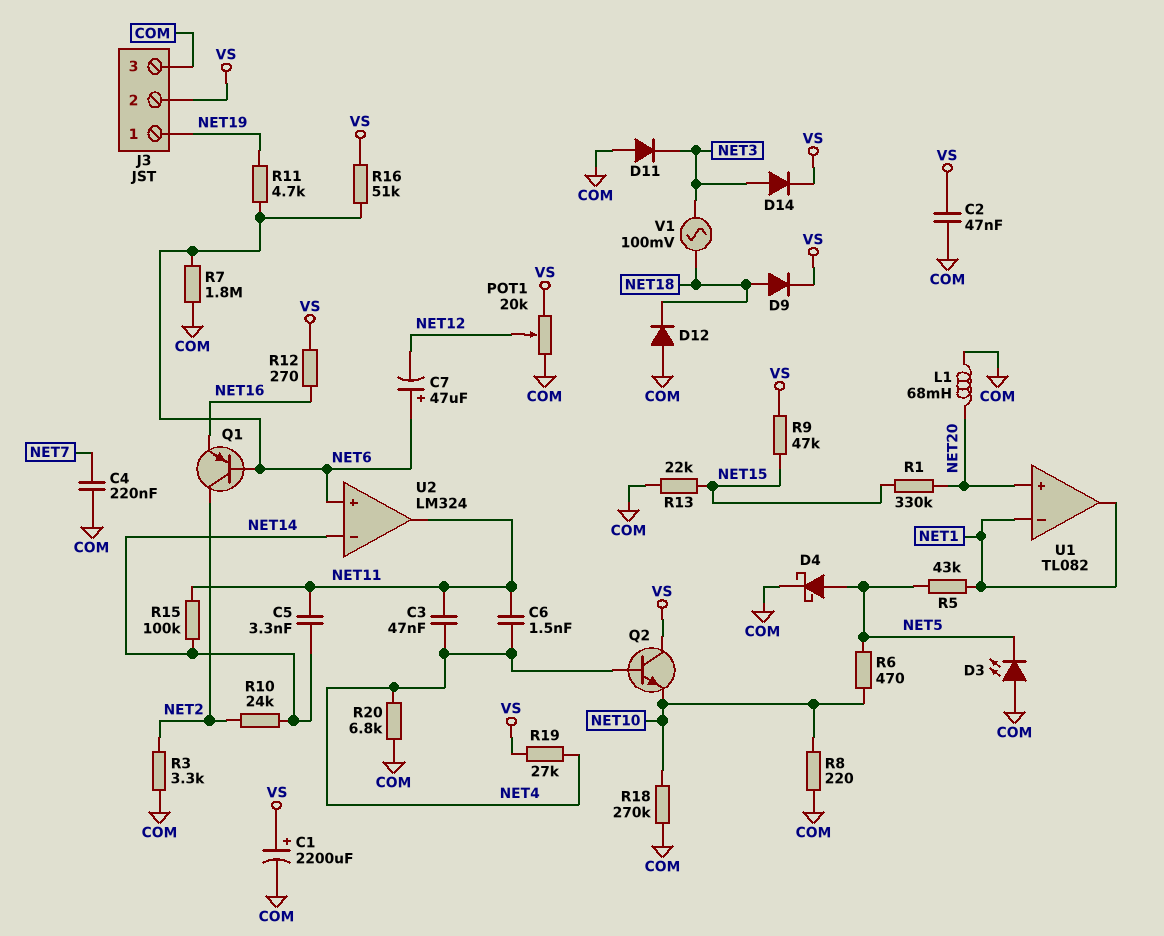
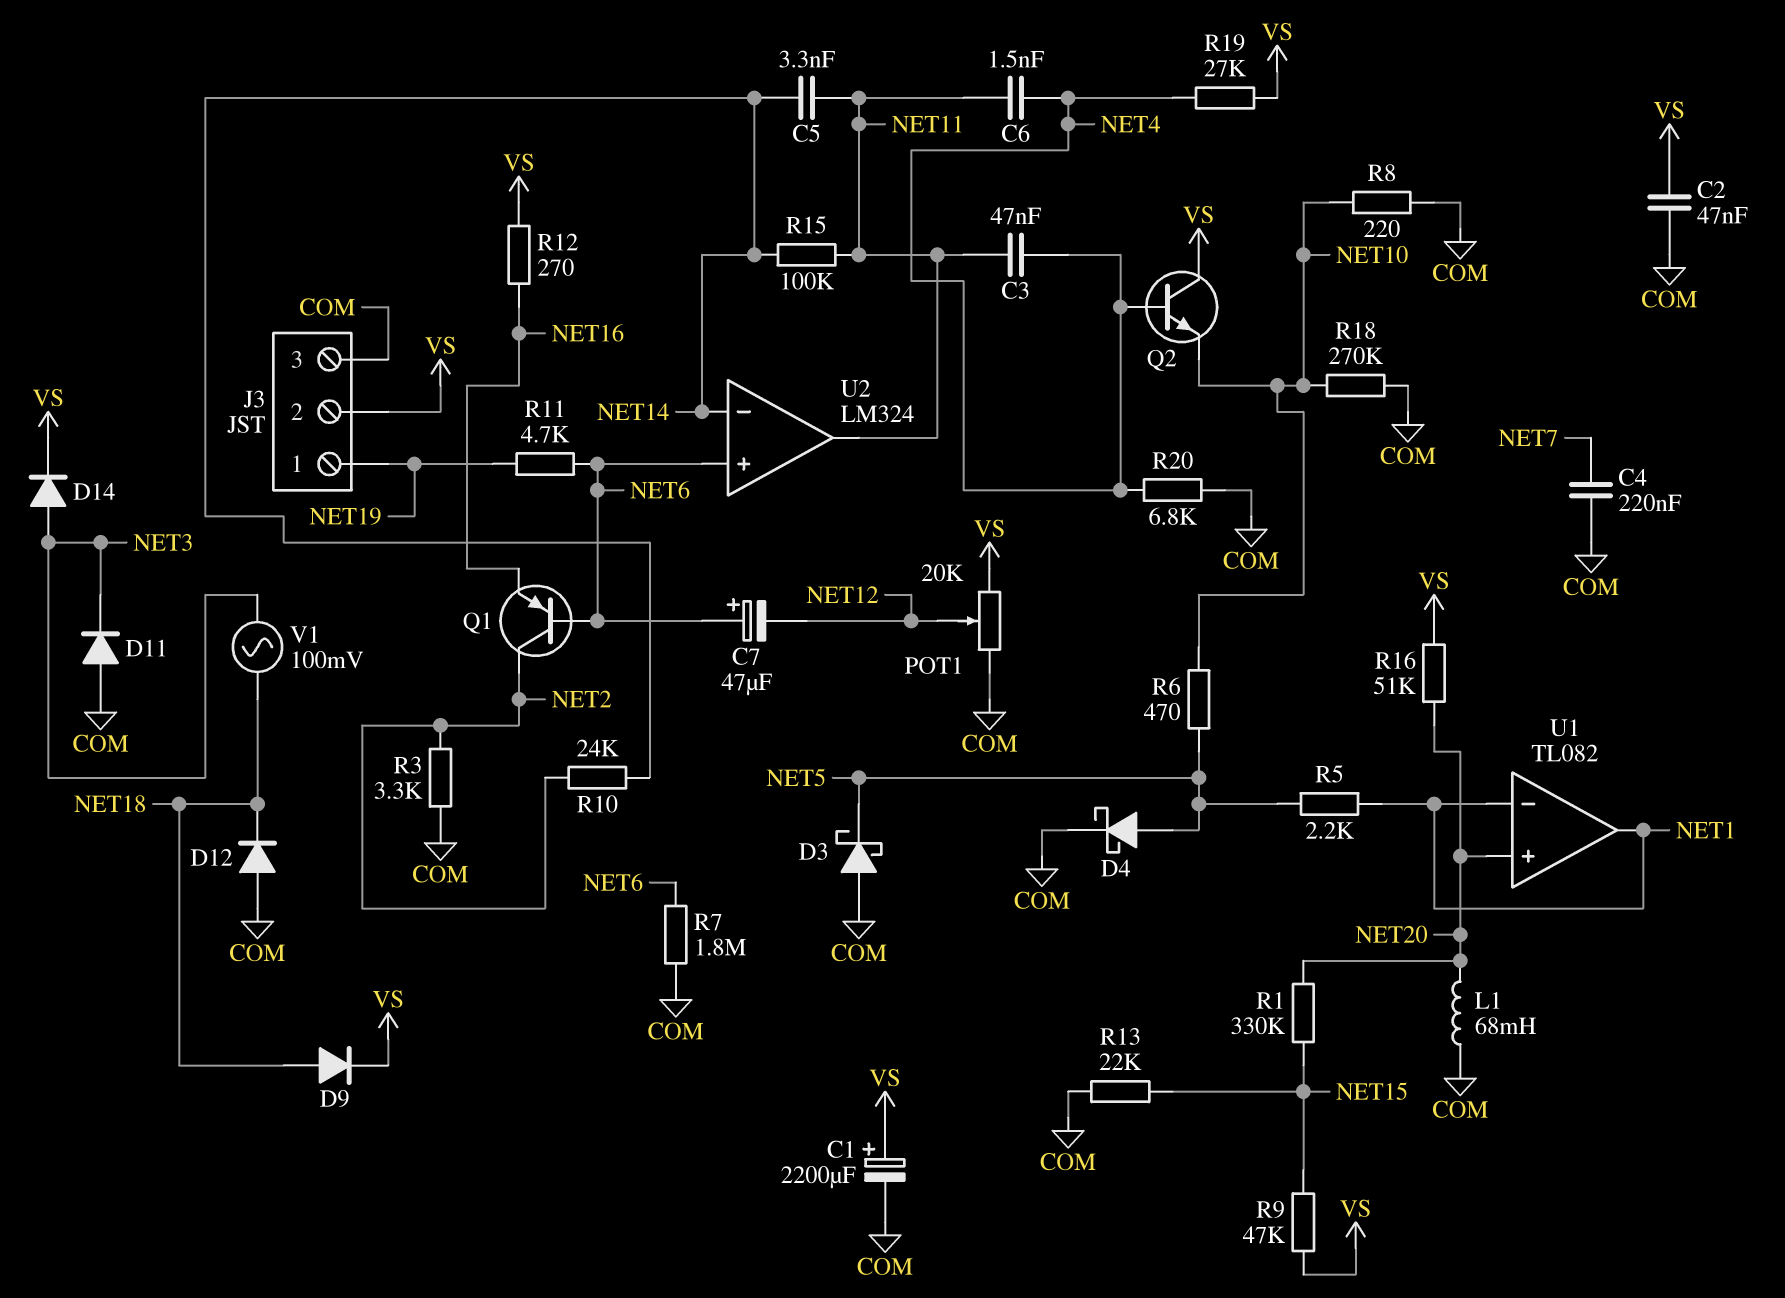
D3: LED (A COM, K NET5) -> schottky (A COM, K NET5)
R5: 43k (NET1, NET5) -> 2.2k (NET1, NET5)
R16: 51k (NET6, VS) -> 51k (NET20, VS)

